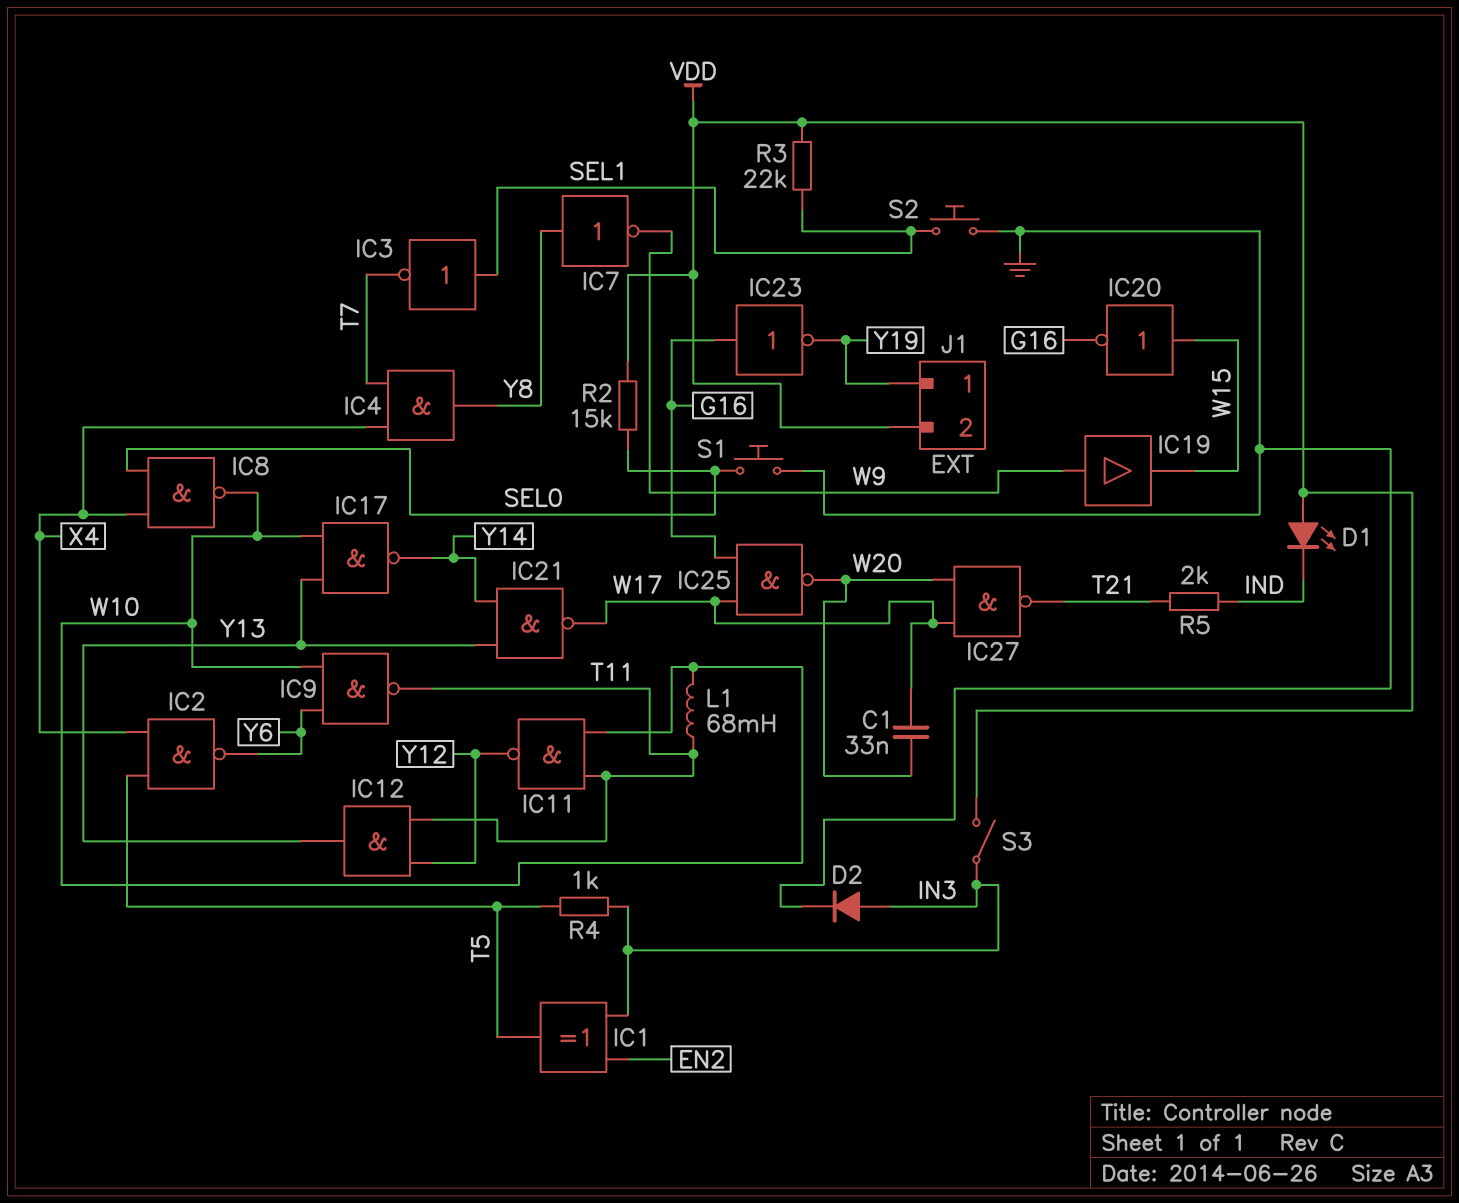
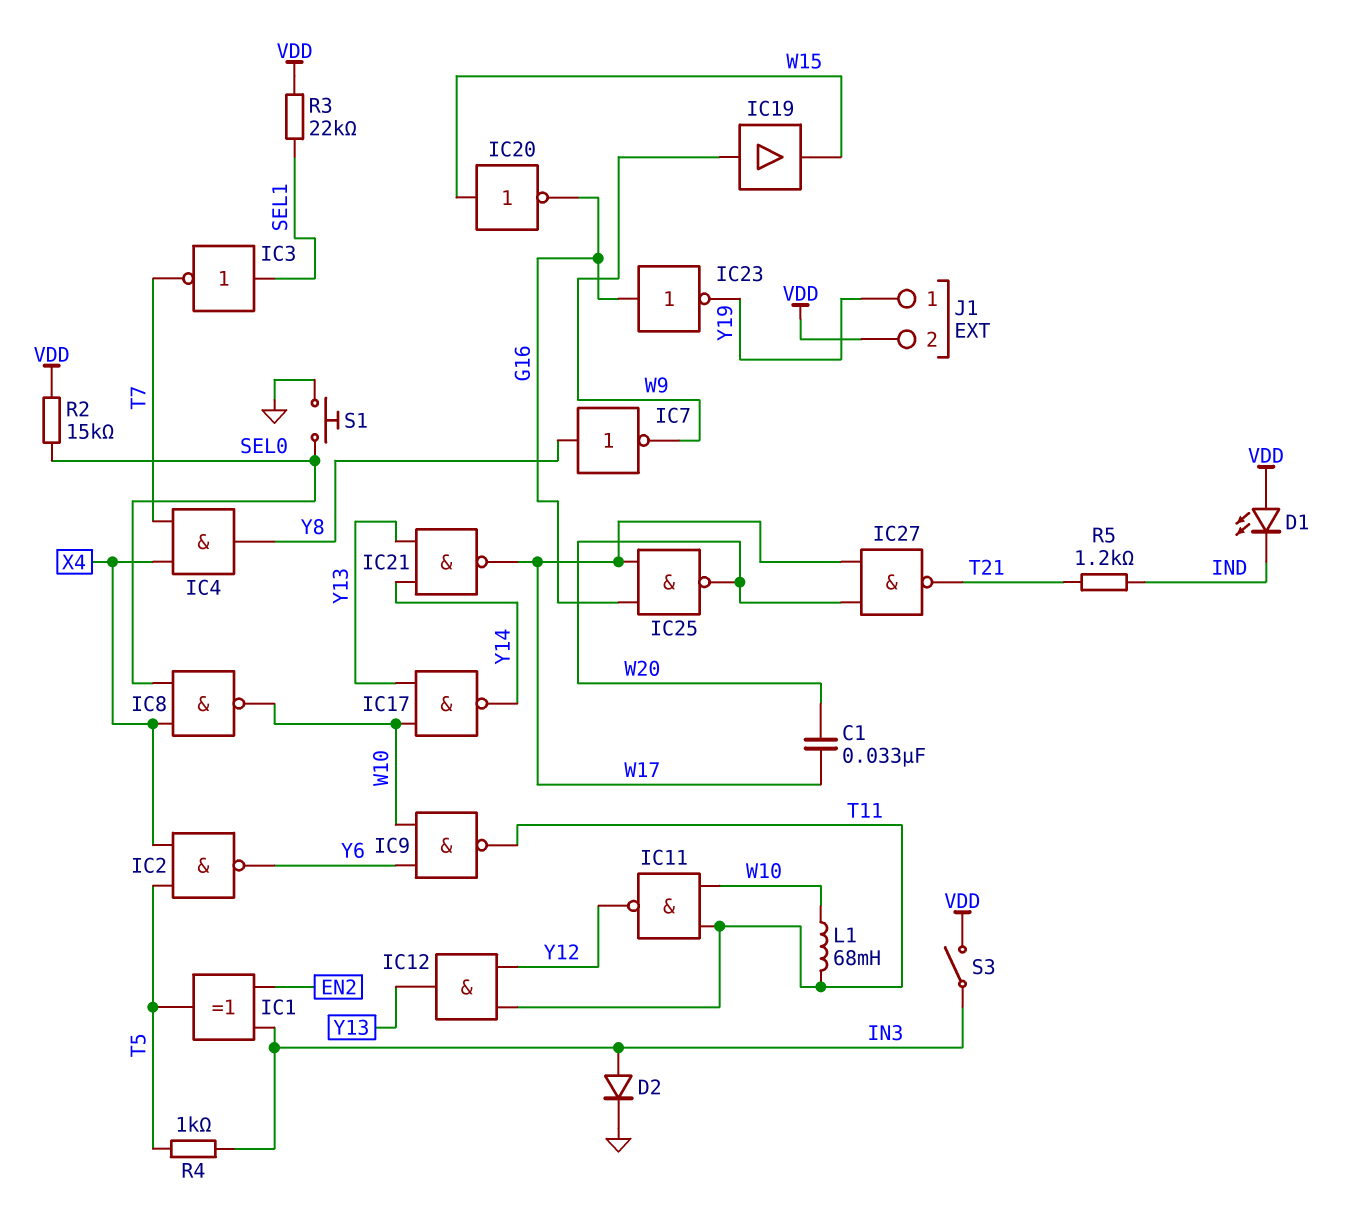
R5: 2k (IND, T21) -> 1.2k (IND, T21)
S2: button (GND, SEL1) -> none

